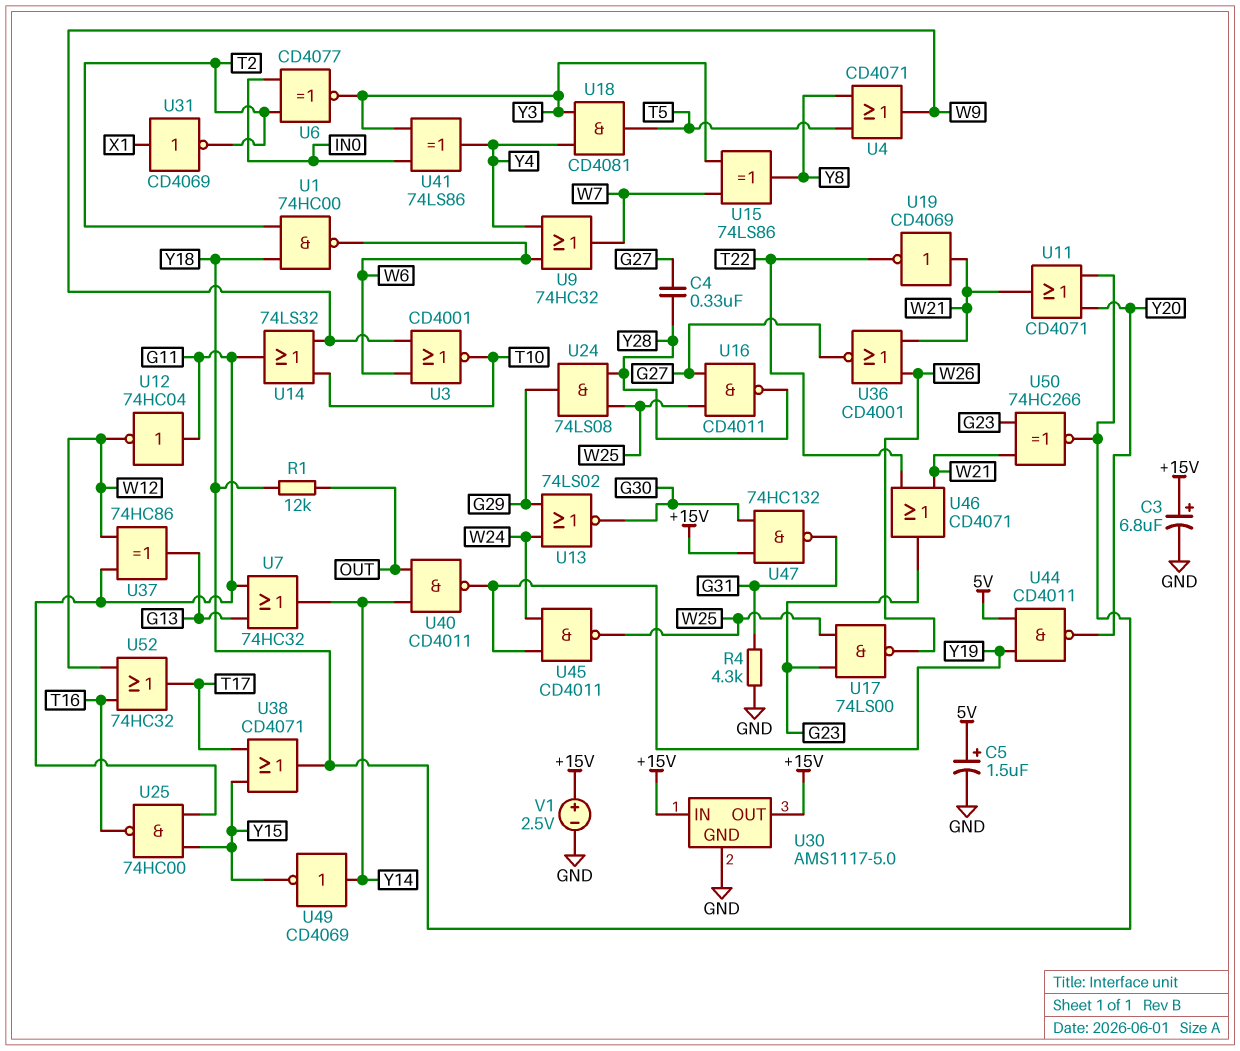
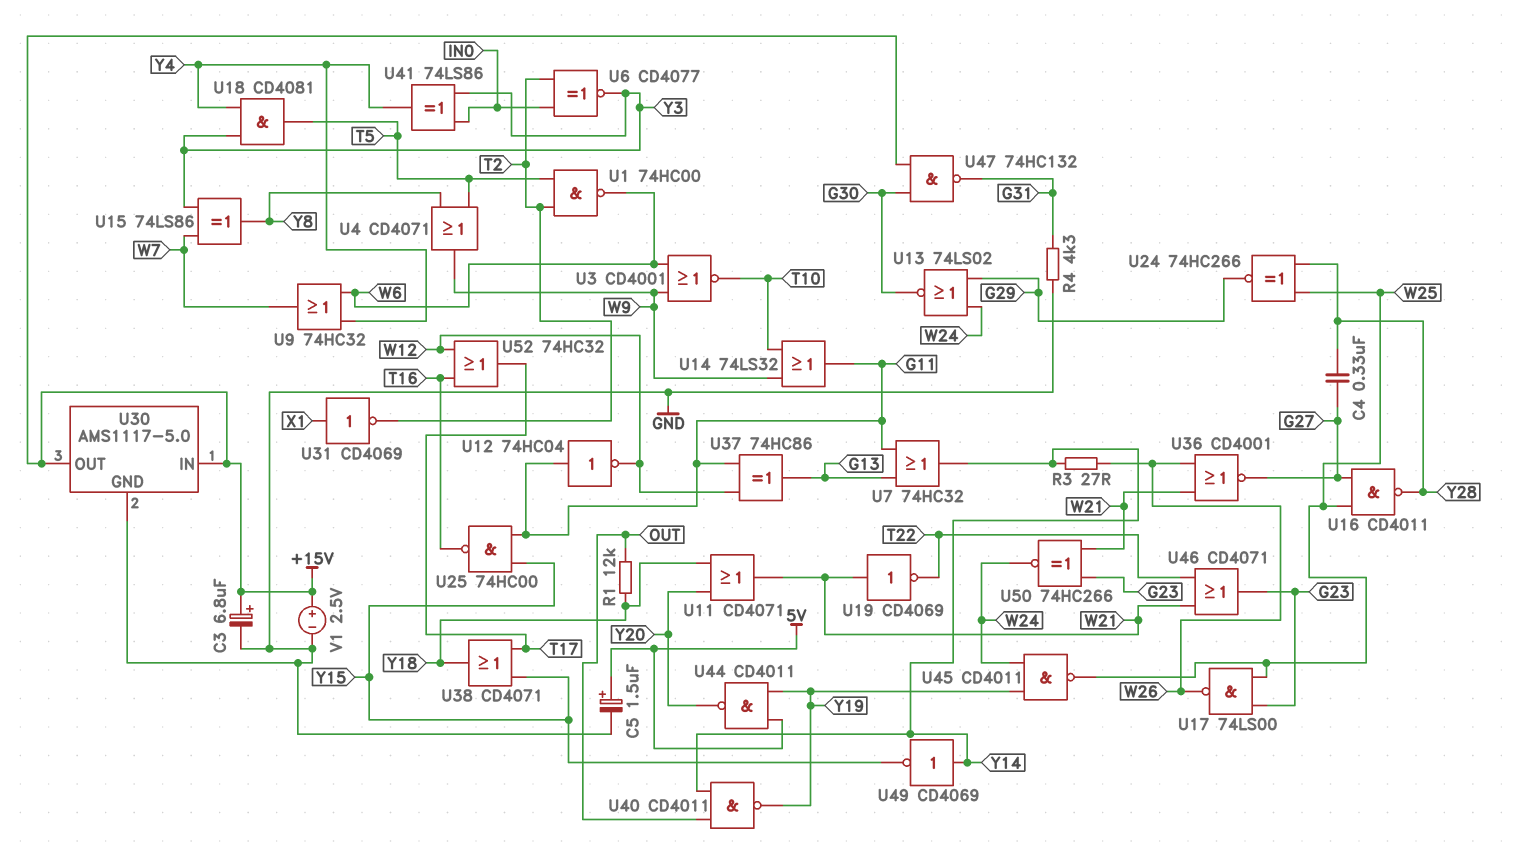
R3: none -> 27 (W26, Y14)
U1: NAND 74HC00 (in T2, in Y18, out W6) -> NAND 74HC00 (in T2, in T5, out W6)
U24: AND 74LS08 (in W25, in Y28, out G29) -> XNOR 74HC266 (in W25, in Y28, out G29)
U50: XNOR 74HC266 (in G23, in W21, out Y18) -> XNOR 74HC266 (in G23, in W21, out W24)

